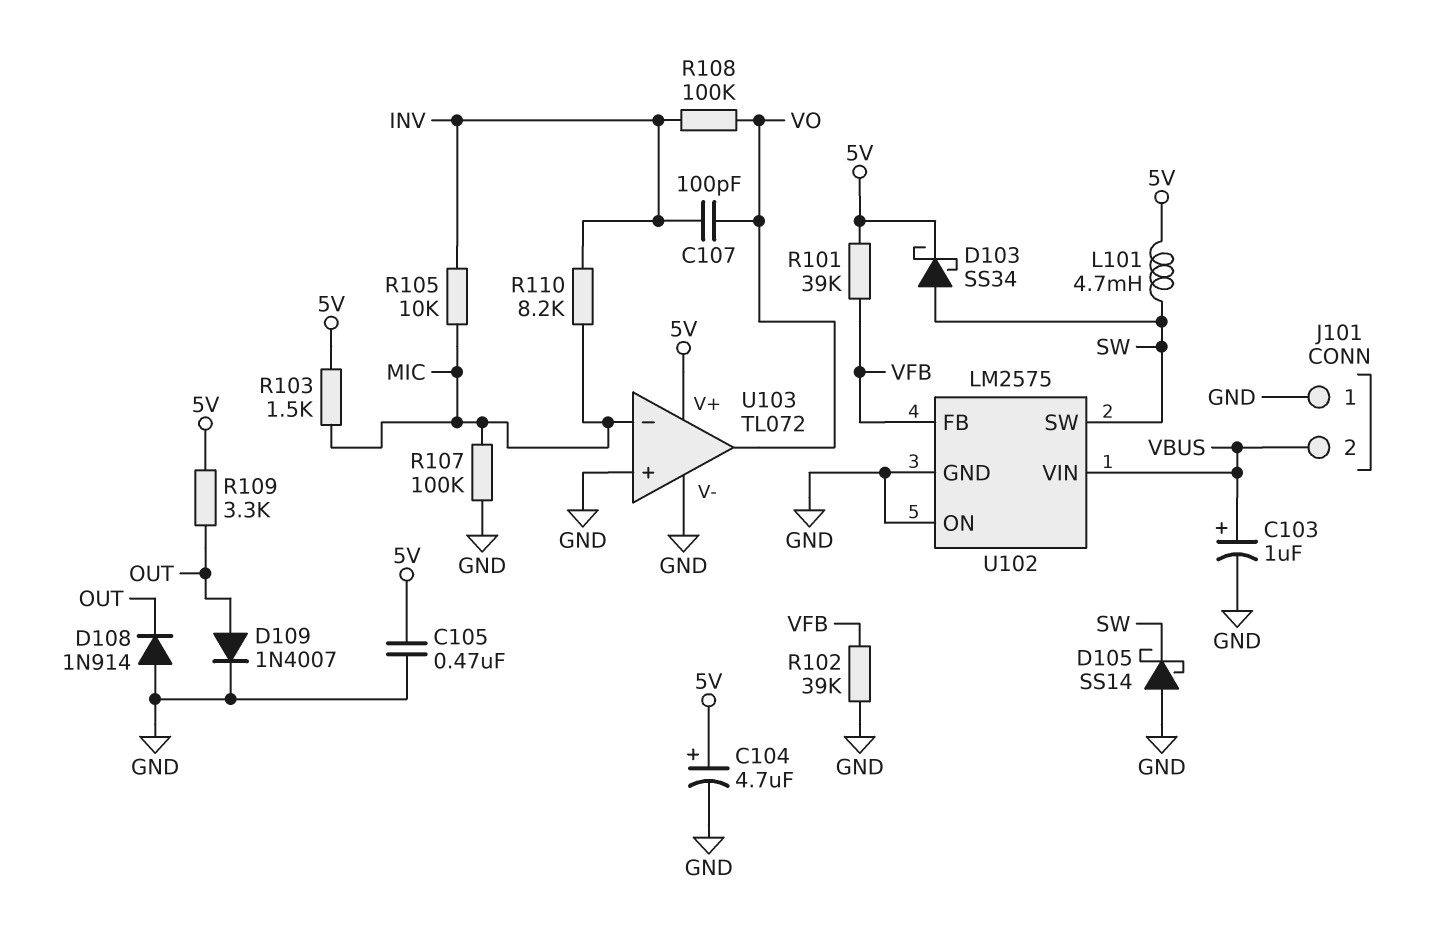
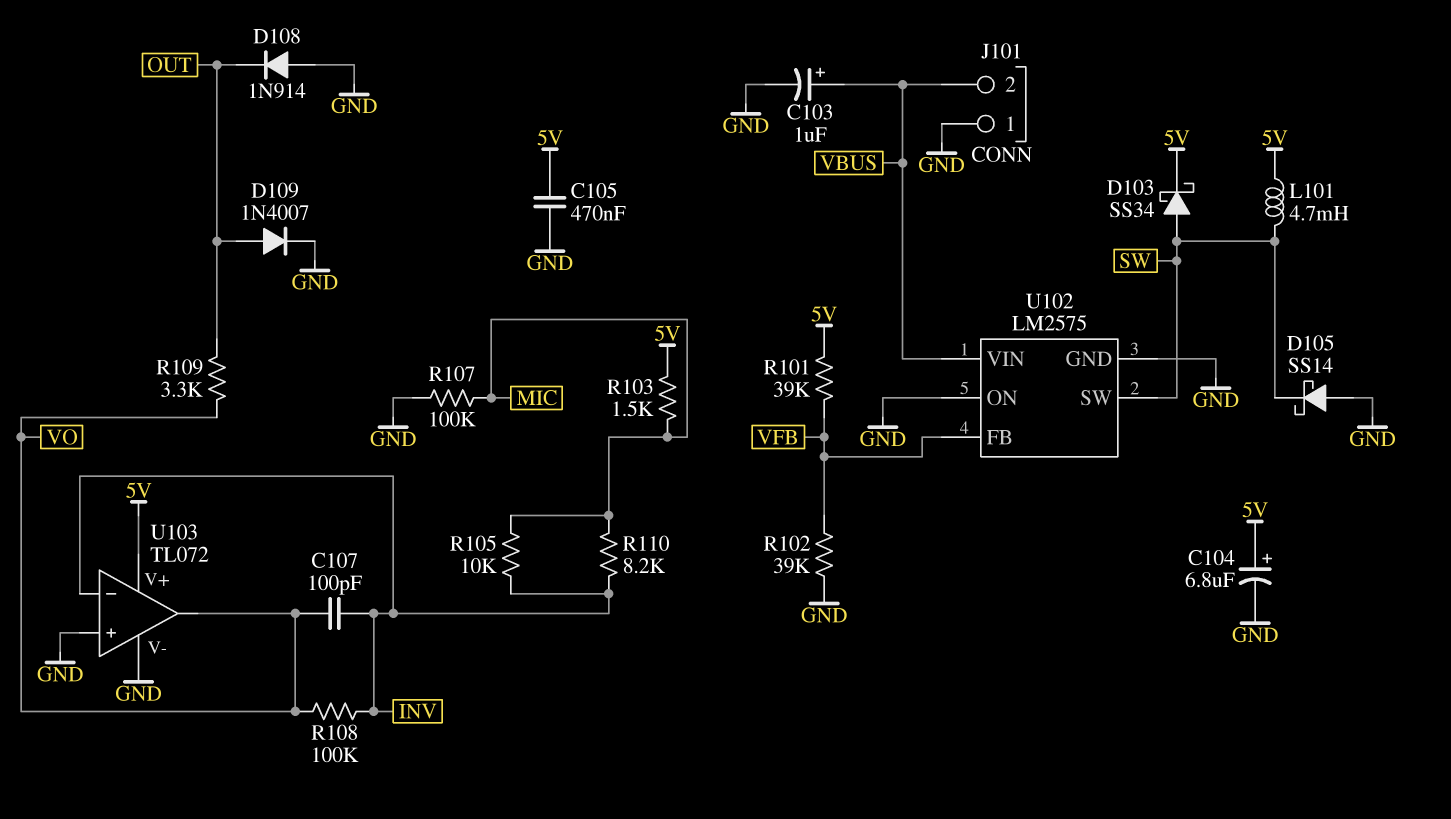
C104: 4.7uF (plus 5V, minus GND) -> 6.8uF (plus 5V, minus GND)
R109: 3.3k (5V, OUT) -> 3.3k (OUT, VO)
U103 pin in-: MIC -> INV

